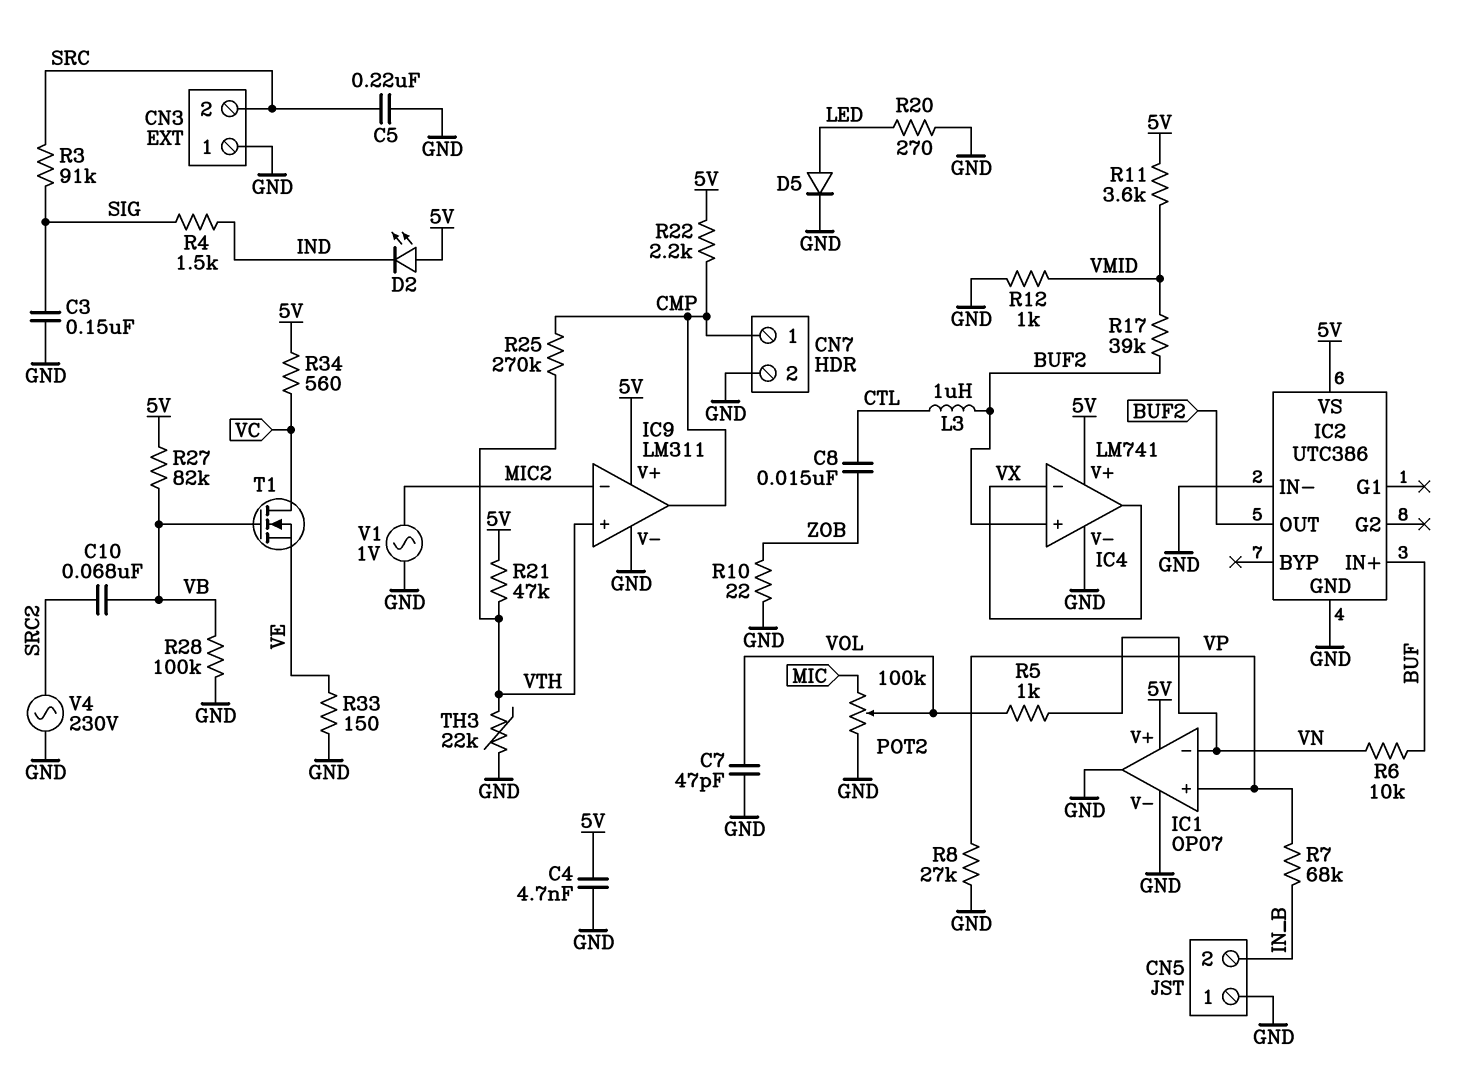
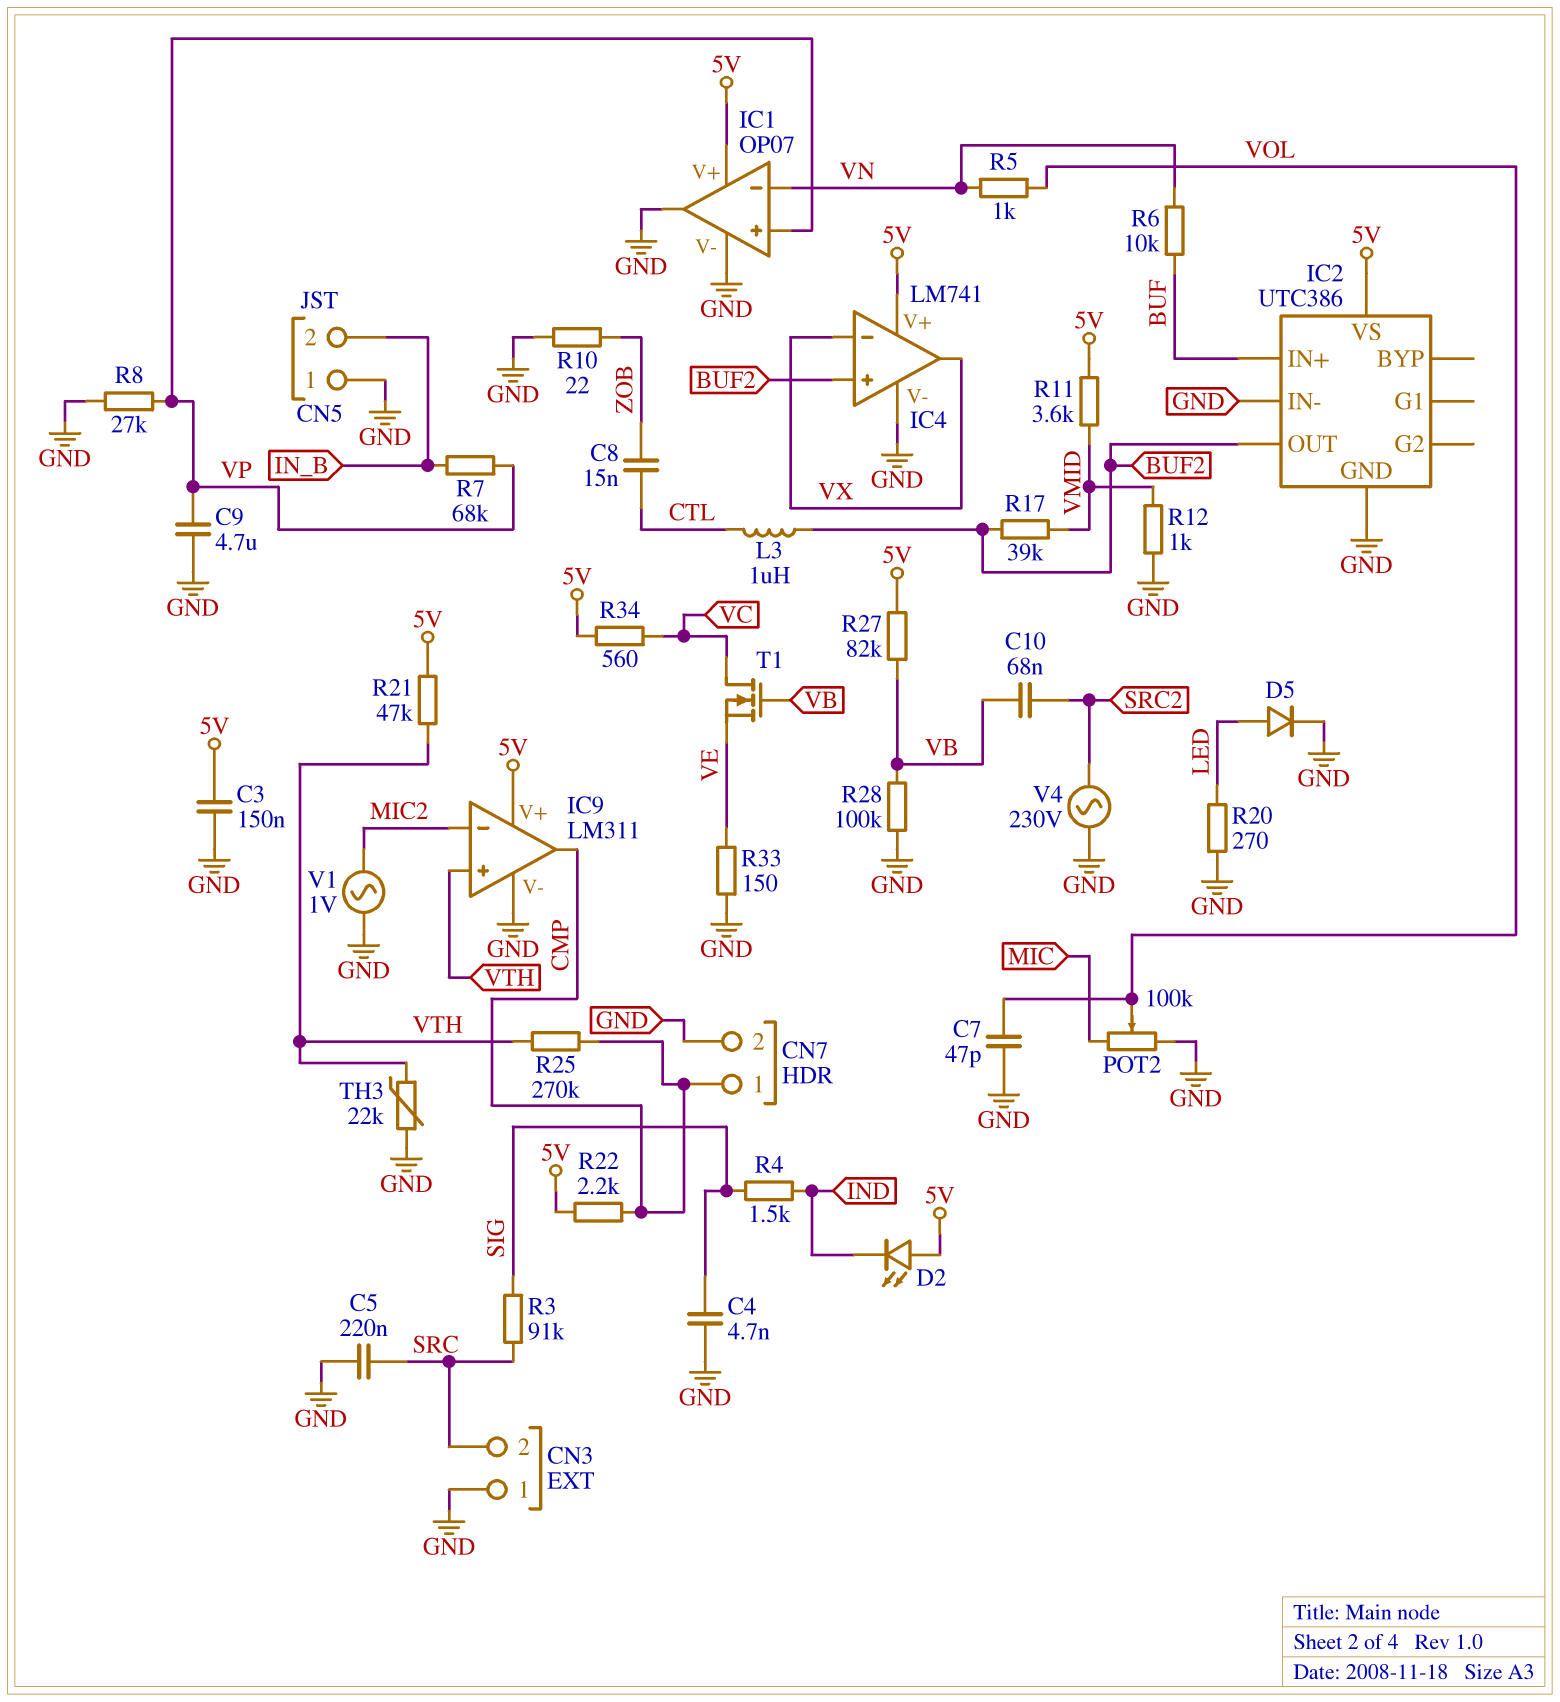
C3: 150nF (GND, SIG) -> 150nF (5V, GND)
C4: 4.7nF (5V, GND) -> 4.7nF (GND, SIG)
C9: none -> 4.7uF (GND, VP)

